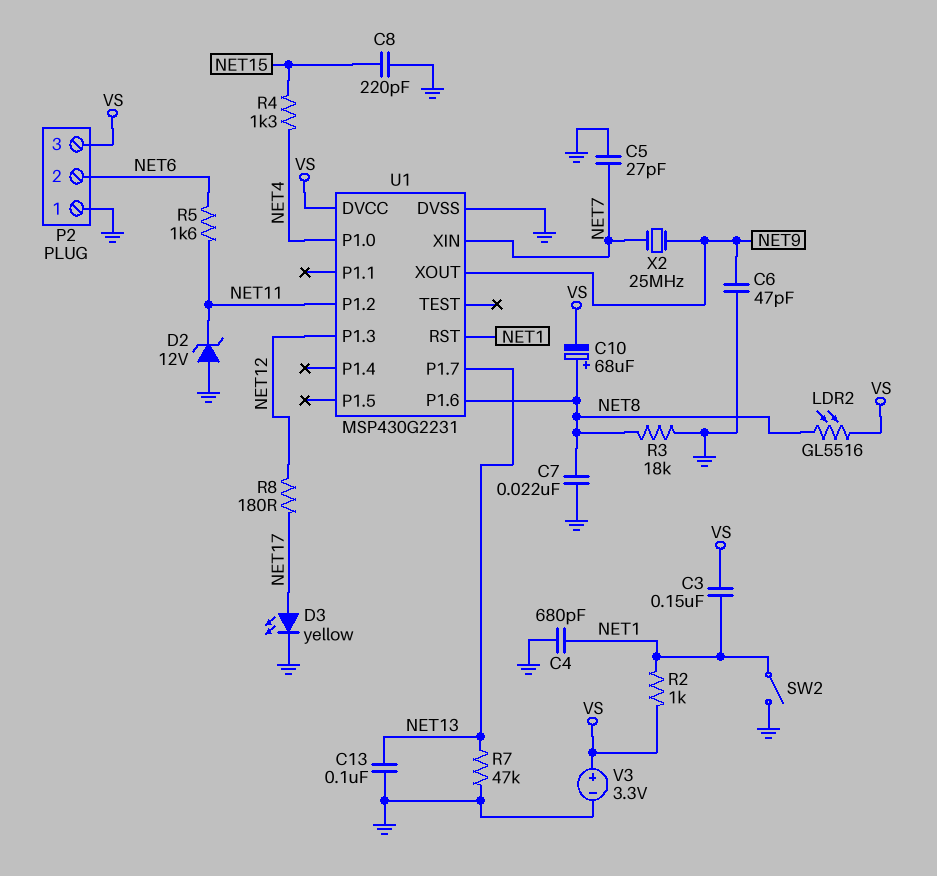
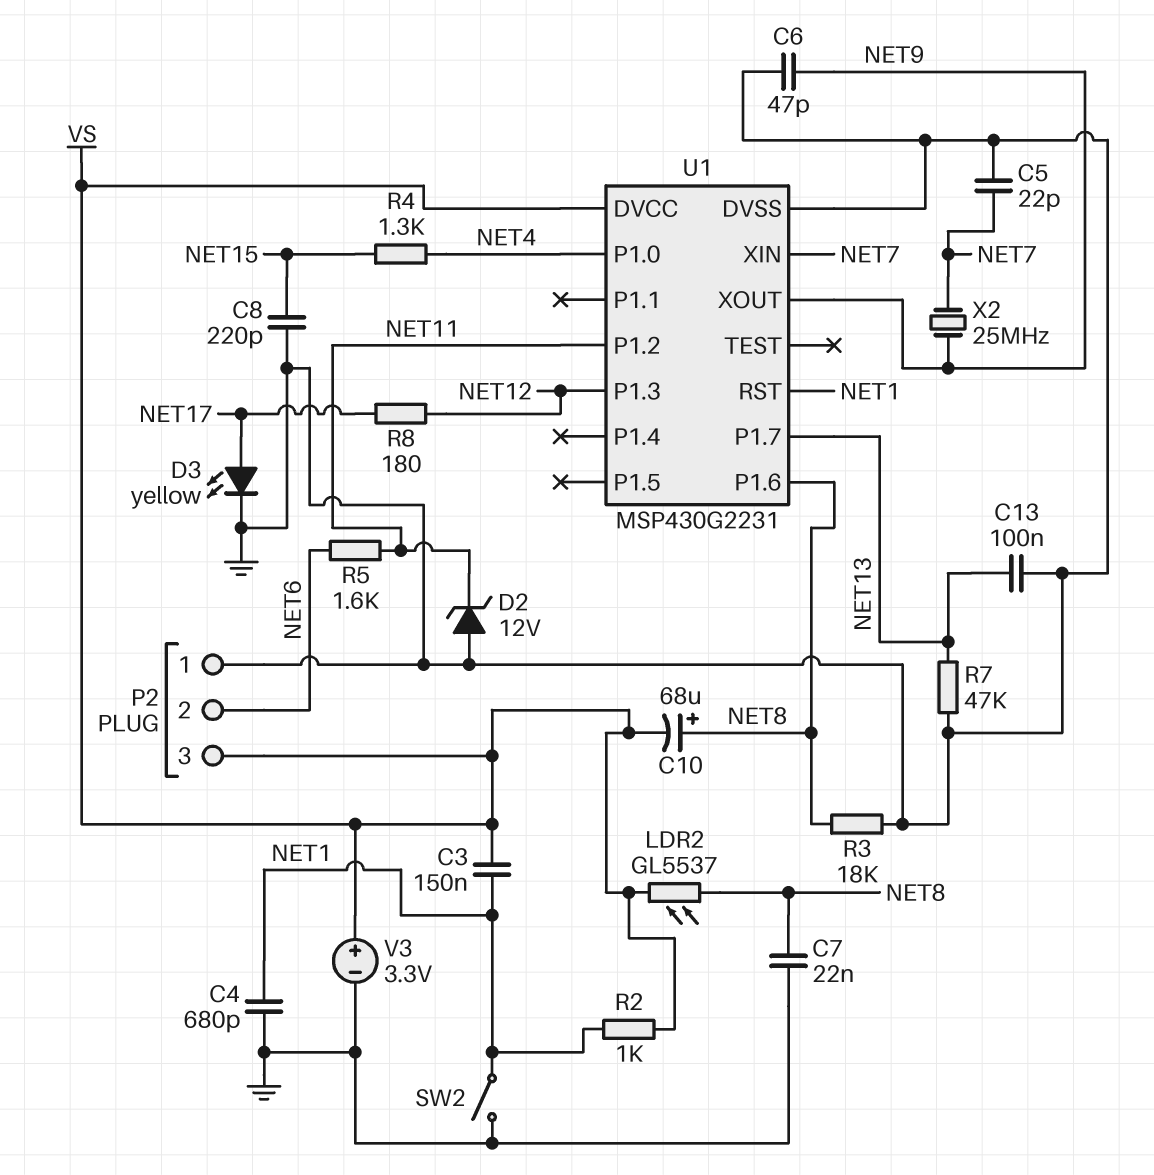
C5: 27pF (GND, NET7) -> 22pF (GND, NET7)
LDR2: GL5516 (NET8, VS) -> GL5537 (NET8, VS)

